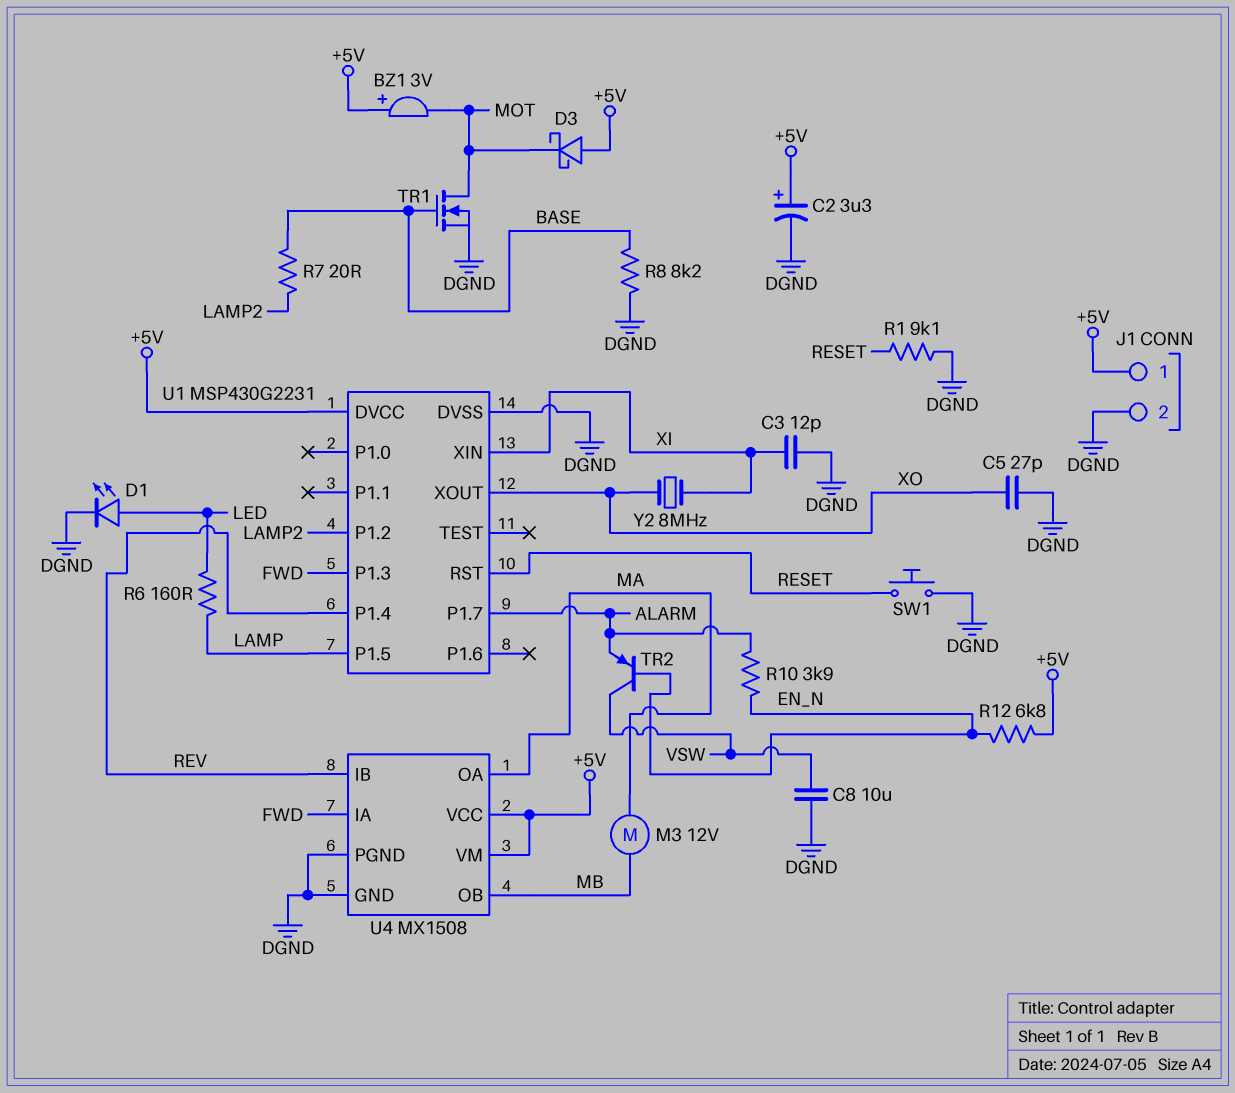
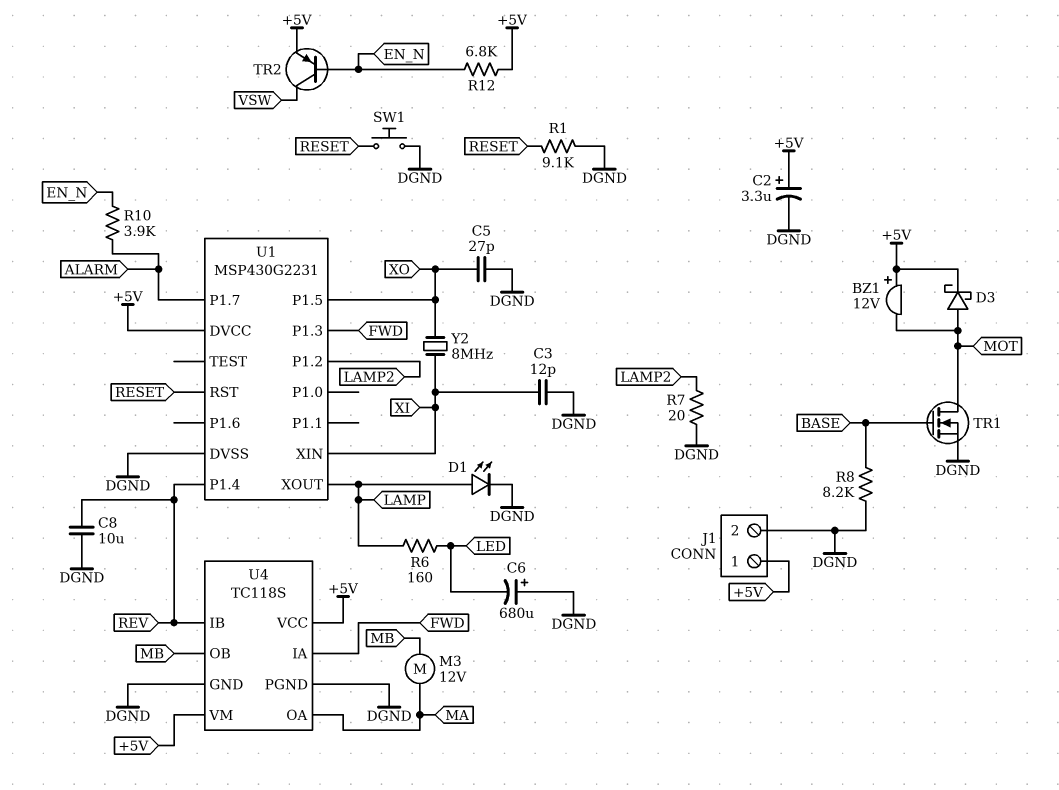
BZ1: buzzer 3V (plus +5V, minus MOT) -> buzzer 12V (plus +5V, minus MOT)
C6: none -> 680uF (plus DGND, minus LED)
C8: 10uF (DGND, VSW) -> 10uF (DGND, REV)
D1: LED (A LED, K DGND) -> LED (A LAMP, K DGND)
D3: schottky (A +5V, K MOT) -> schottky (A MOT, K +5V)
R7: 20 (BASE, LAMP2) -> 20 (DGND, LAMP2)
TR2: PNP (B EN_N, C VSW, E ALARM) -> PNP (B EN_N, C VSW, E +5V)
U1 pin P1.5: LAMP -> XO
U1 pin XOUT: XO -> LAMP
U4: MX1508 -> TC118S

